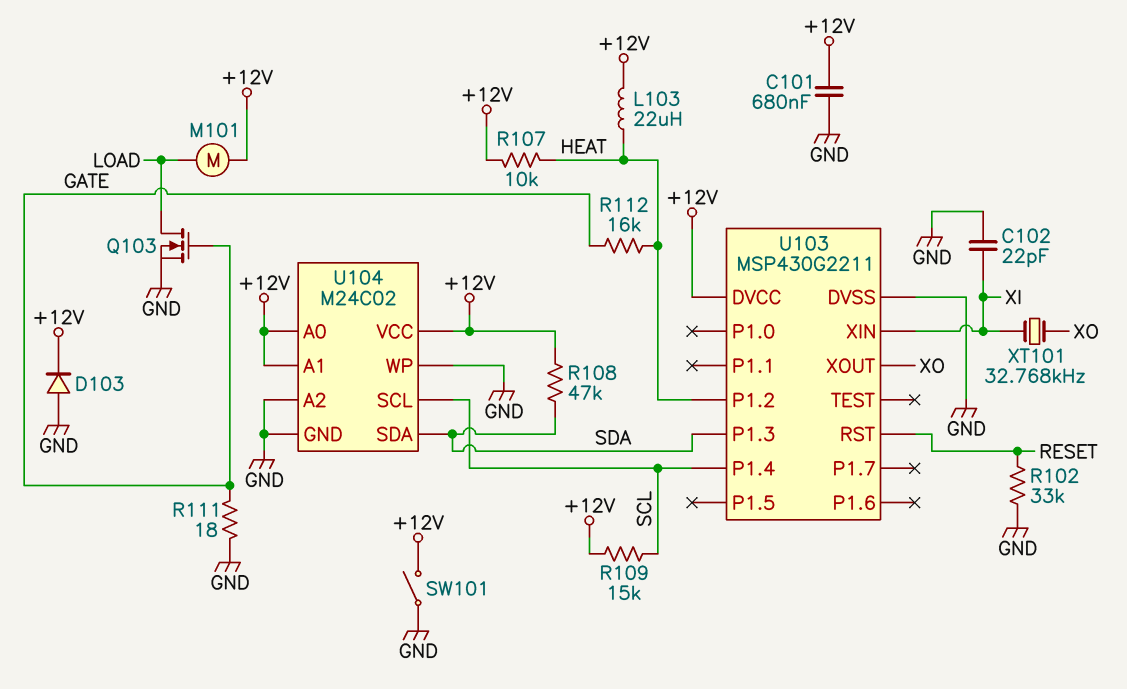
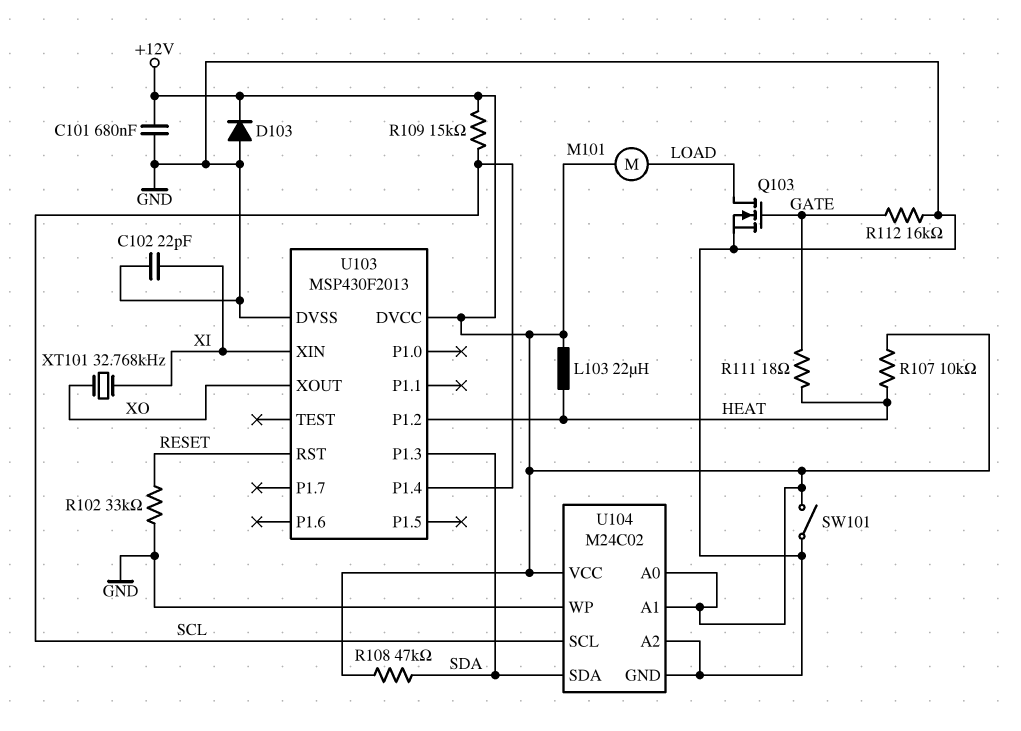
R111: 18 (GATE, GND) -> 18 (GATE, HEAT)
R112: 16k (GATE, HEAT) -> 16k (GATE, GND)
U103: MSP430G2211 -> MSP430F2013

